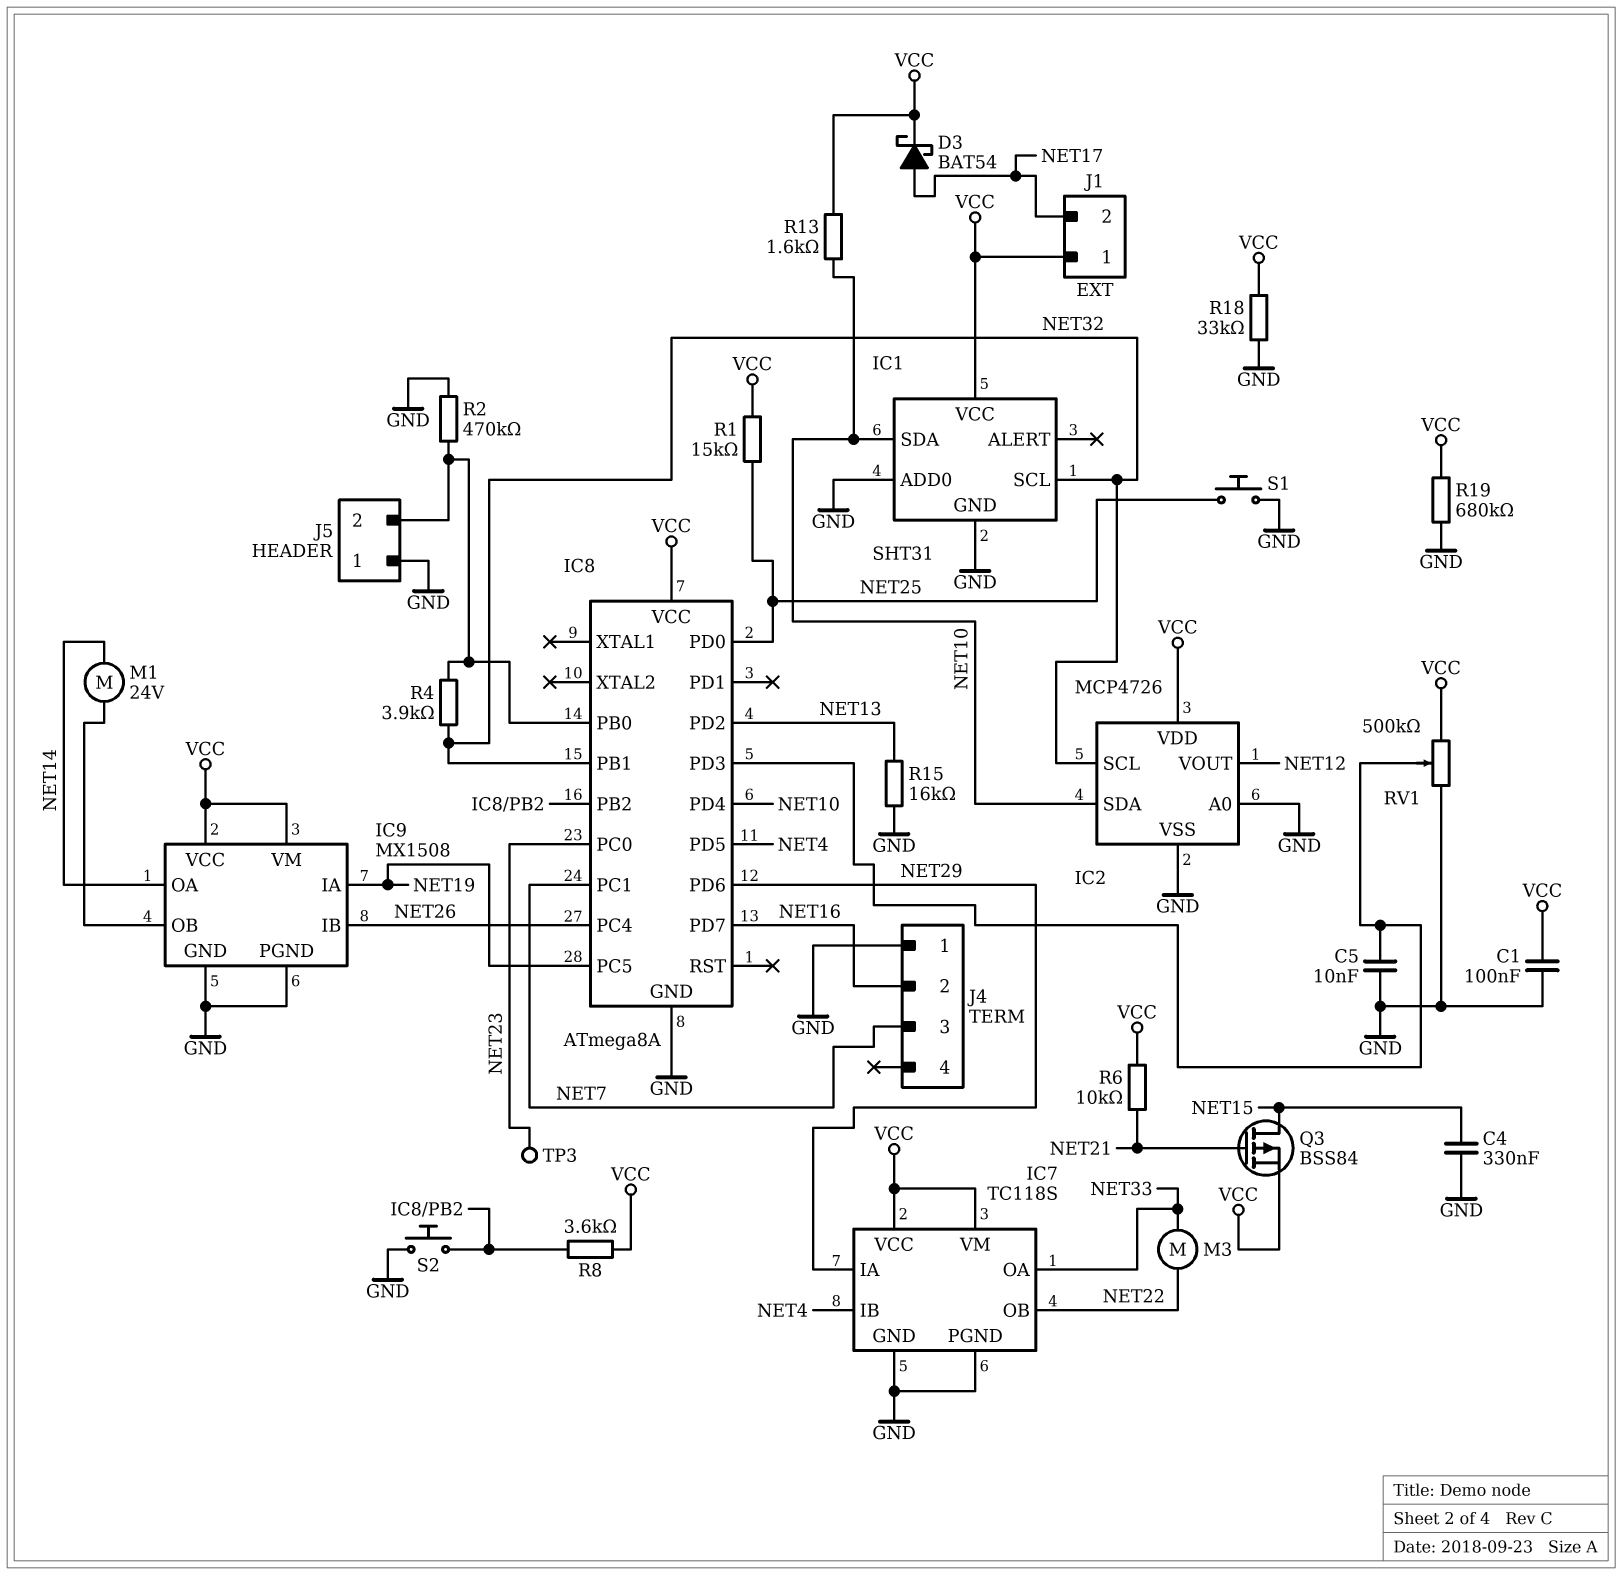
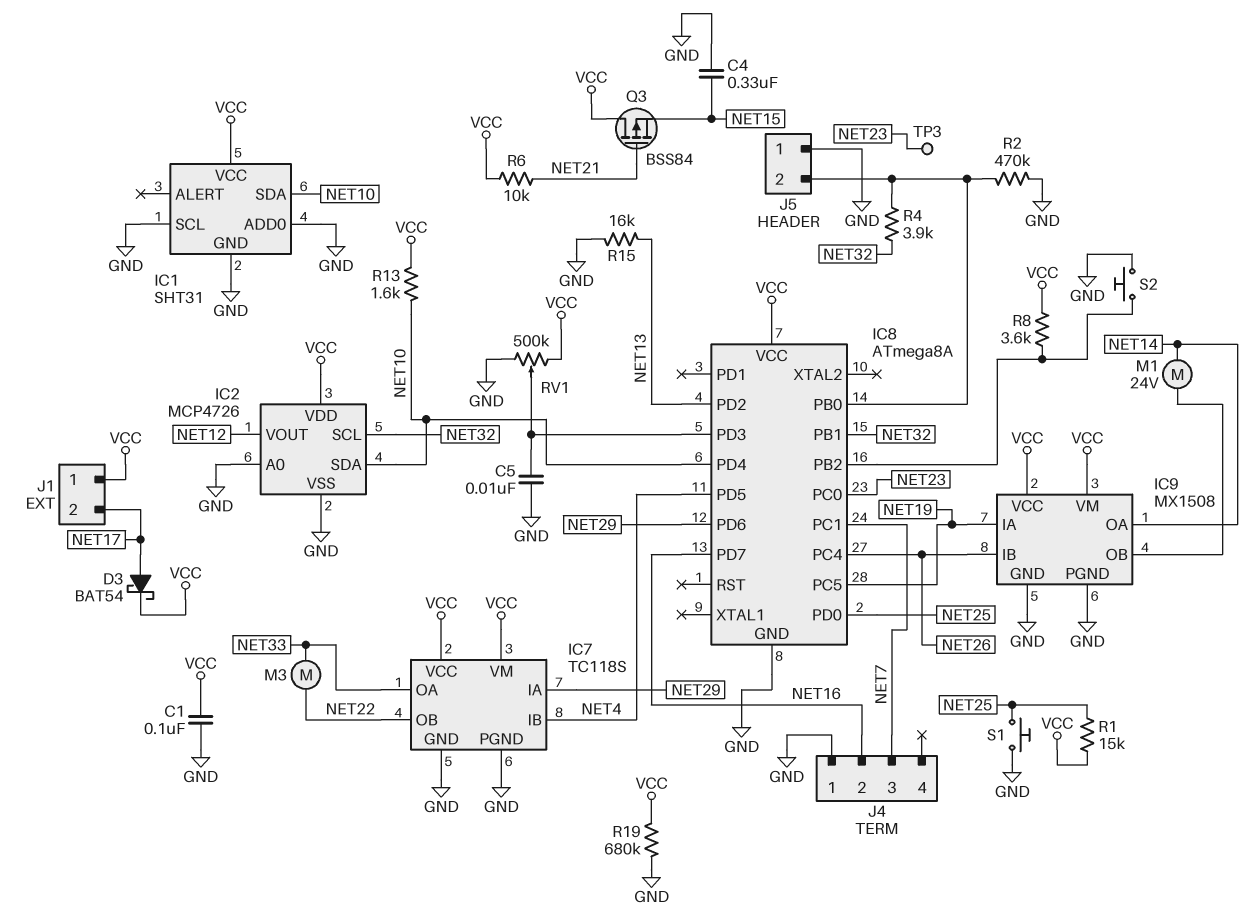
IC1 pin SCL: NET32 -> GND
Q3: PMOS BSS84 (G NET21, D NET15, S VCC) -> PMOS BSS84 (G NET21, D VCC, S NET15)
R18: 33k (GND, VCC) -> none

